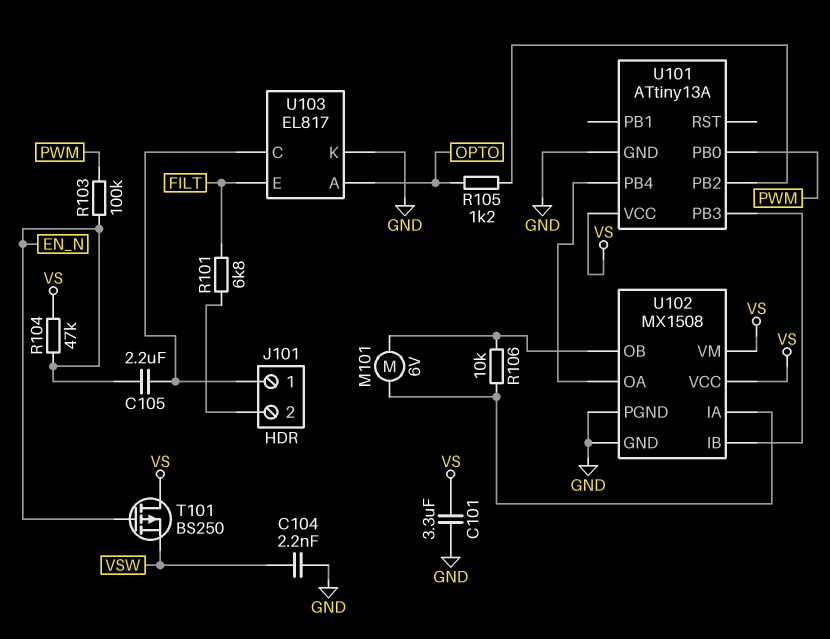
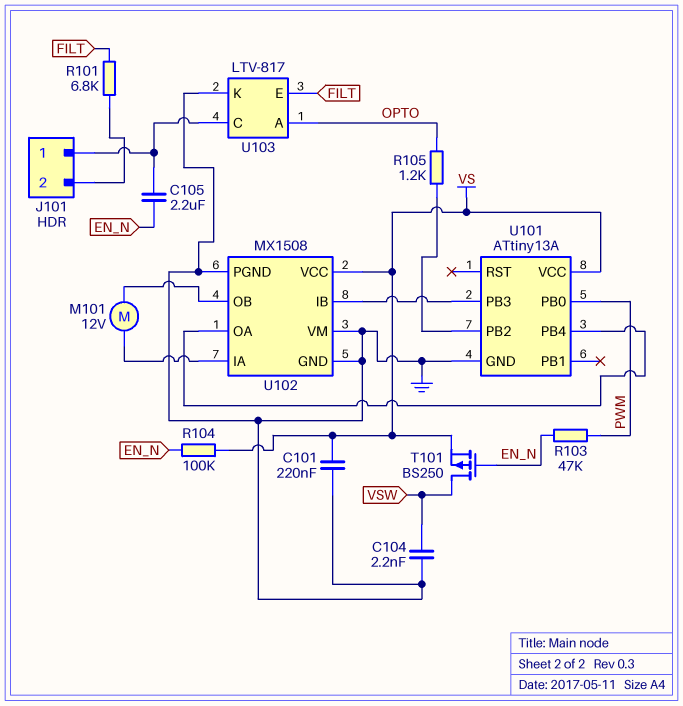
C101: 3.3uF (GND, VS) -> 220nF (GND, VS)
M101: motor 6V (U102/IA, U102/OB) -> motor 12V (U102/IA, U102/OB)
R103: 100k (EN_N, PWM) -> 47k (EN_N, PWM)
R104: 47k (EN_N, VS) -> 100k (EN_N, VS)
R106: 10k (U102/IA, U102/OB) -> none
T101: PMOS BS250 (G EN_N, D VS, S VSW) -> PMOS BS250 (G EN_N, D VSW, S VS)
U102 pin VM: VS -> GND
U103: EL817 -> LTV-817

